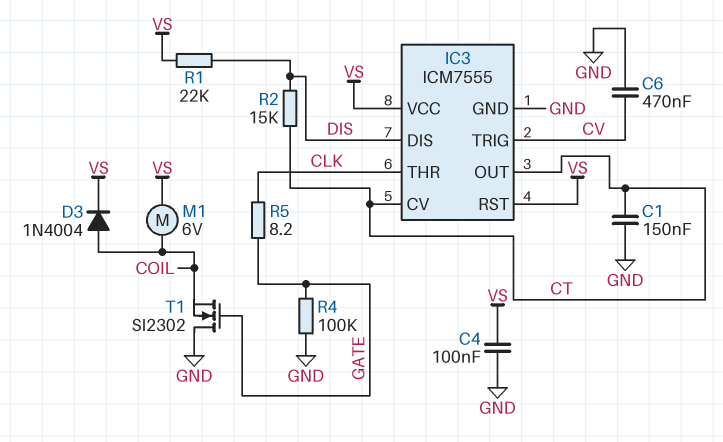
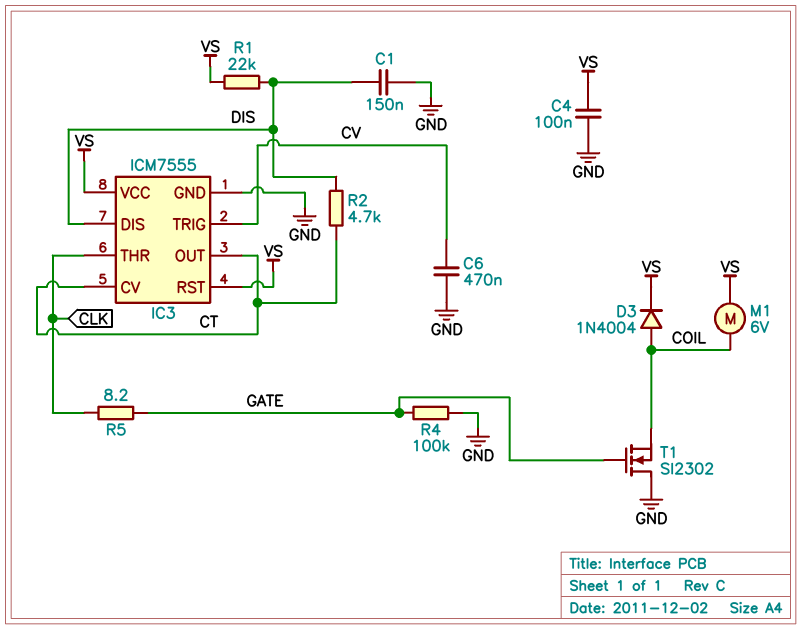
C1: 150nF (CT, GND) -> 150nF (DIS, GND)
R2: 15k (CT, DIS) -> 4.7k (CT, DIS)

